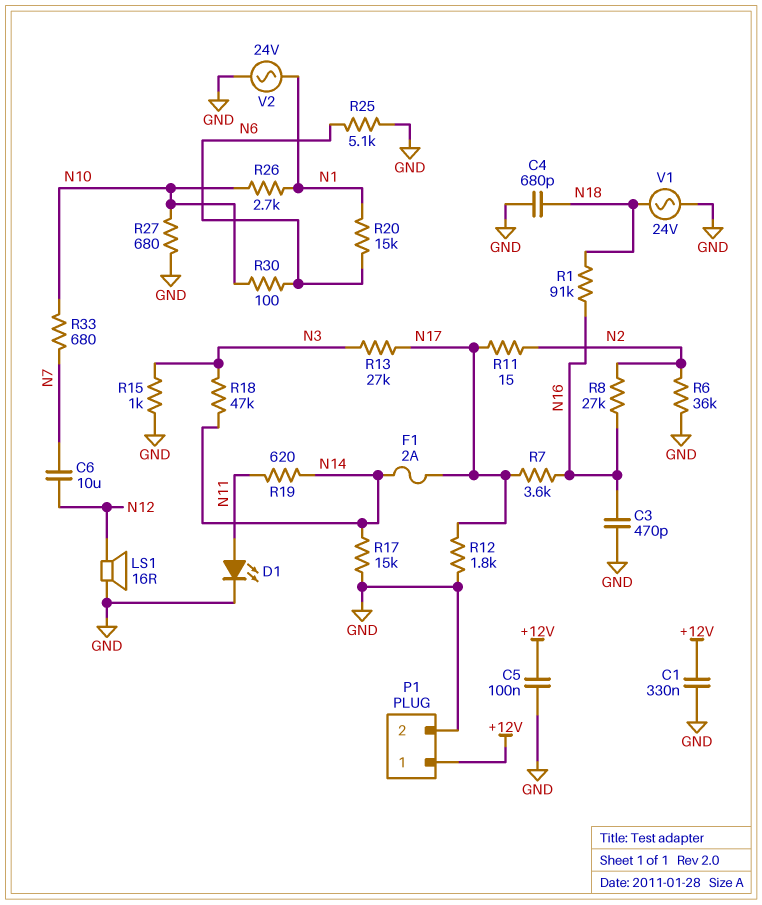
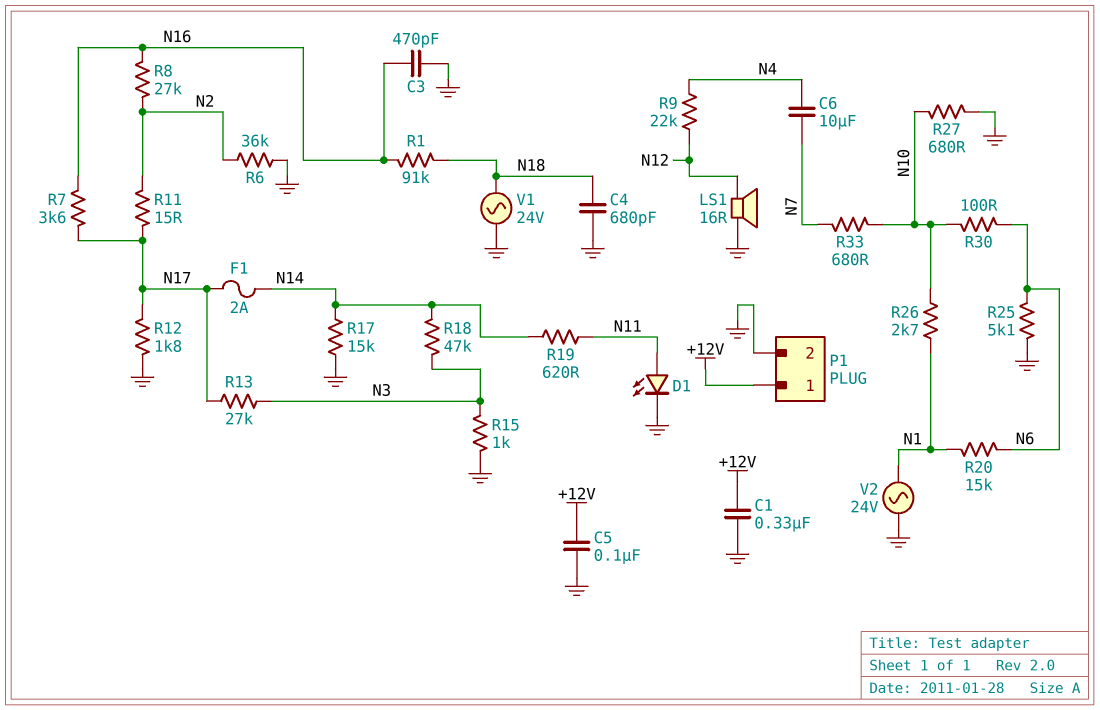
C6: 10uF (N7, N12) -> 10uF (N4, N7)
R9: none -> 22k (N4, N12)

